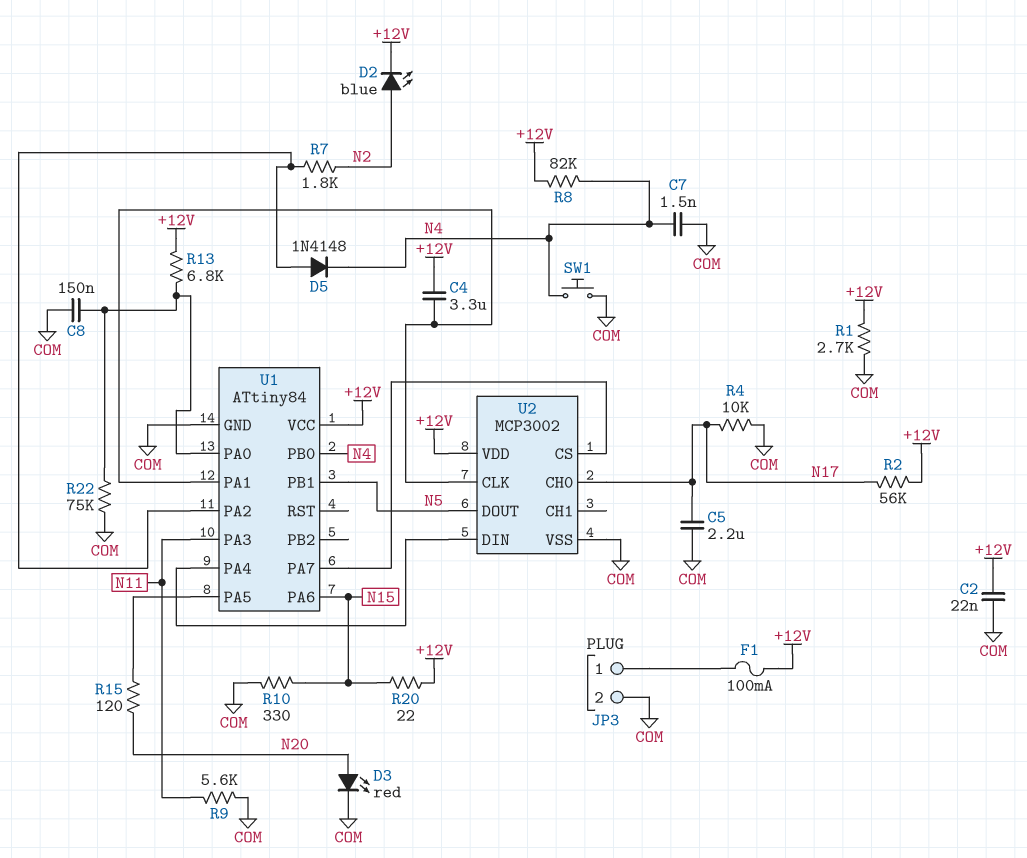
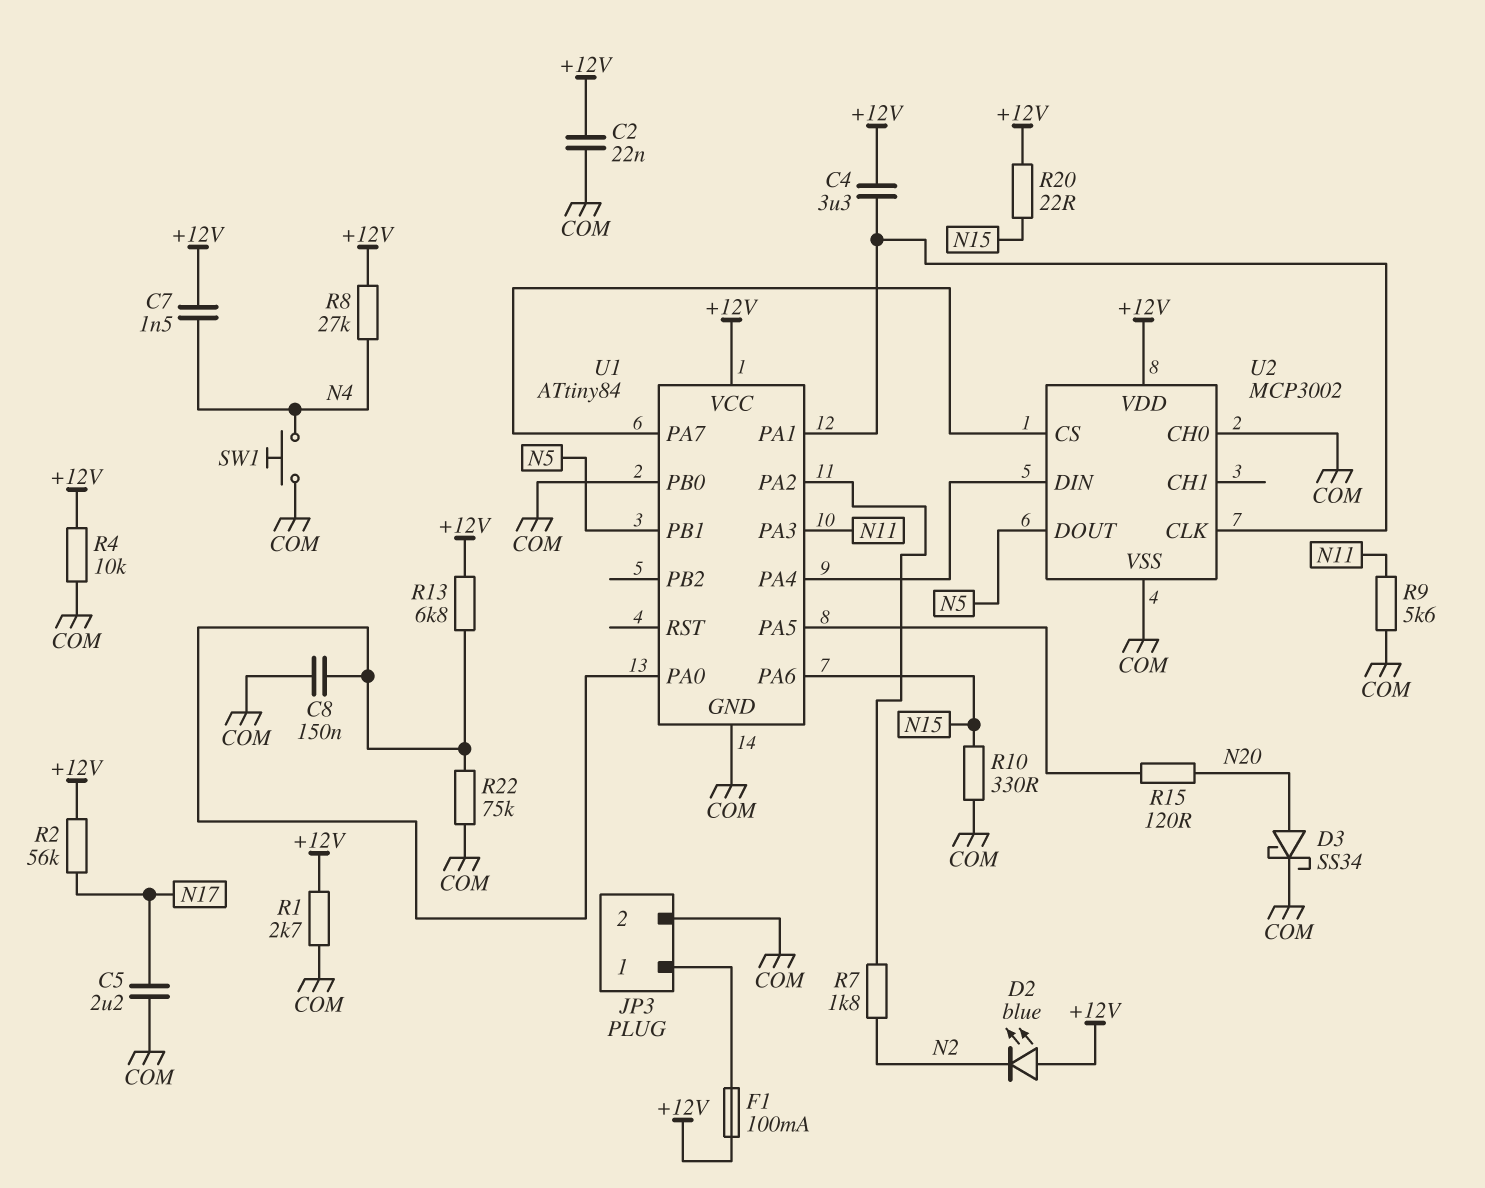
C7: 1.5nF (COM, N4) -> 1.5nF (+12V, N4)
D2: LED blue (A N2, K +12V) -> LED blue (A +12V, K N2)
D3: LED red (A N20, K COM) -> schottky SS34 (A N20, K COM)
D5: diode 1N4148 (A U1/PA2, K N4) -> none
R4: 10k (COM, N17) -> 10k (+12V, COM)
R8: 82k (+12V, N4) -> 27k (+12V, N4)
U1 pin PB0: N4 -> COM
U2 pin CH0: N17 -> COM

